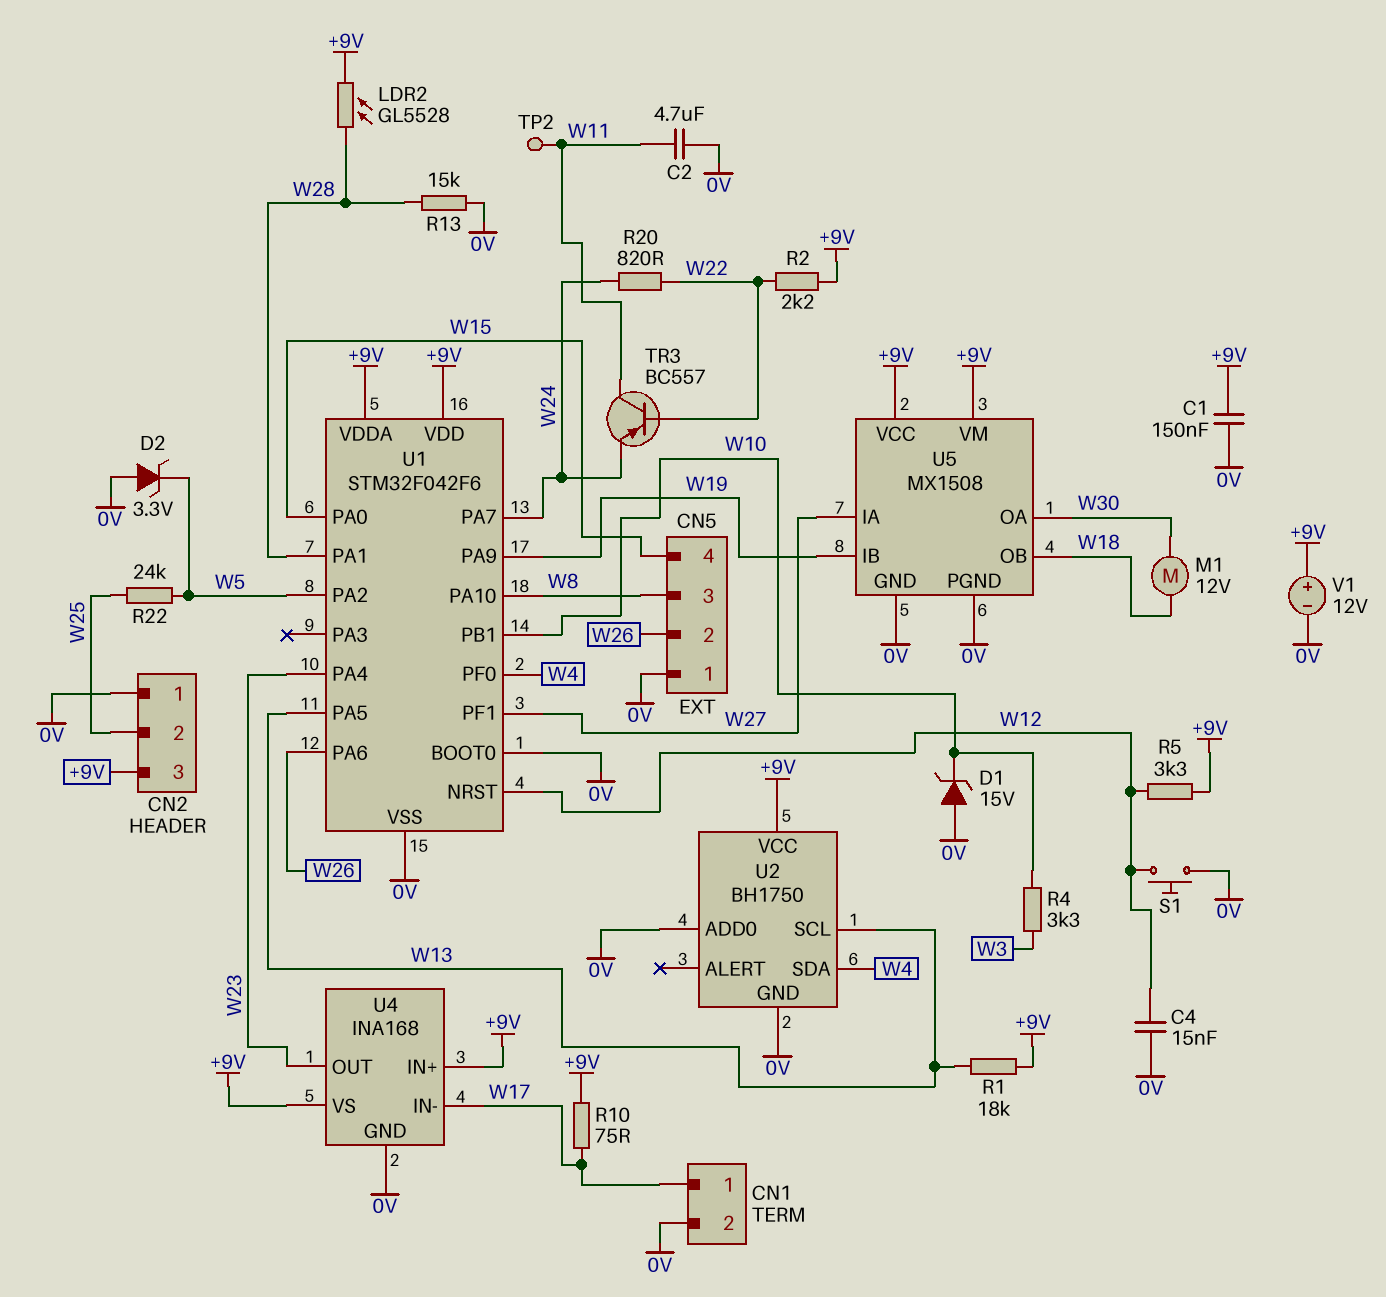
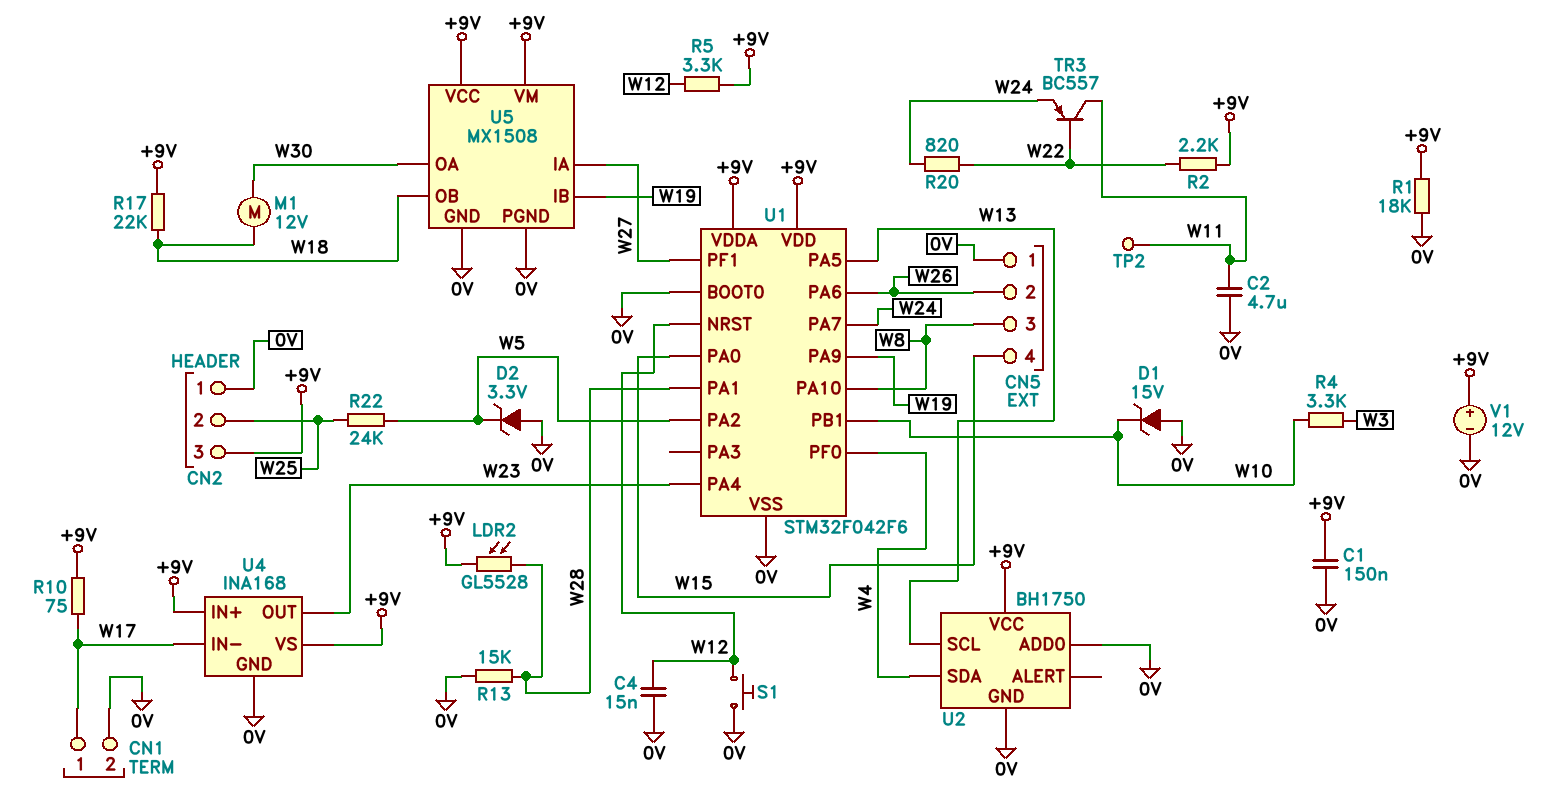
R1: 18k (+9V, W13) -> 18k (+9V, 0V)
R17: none -> 22k (+9V, W18)

